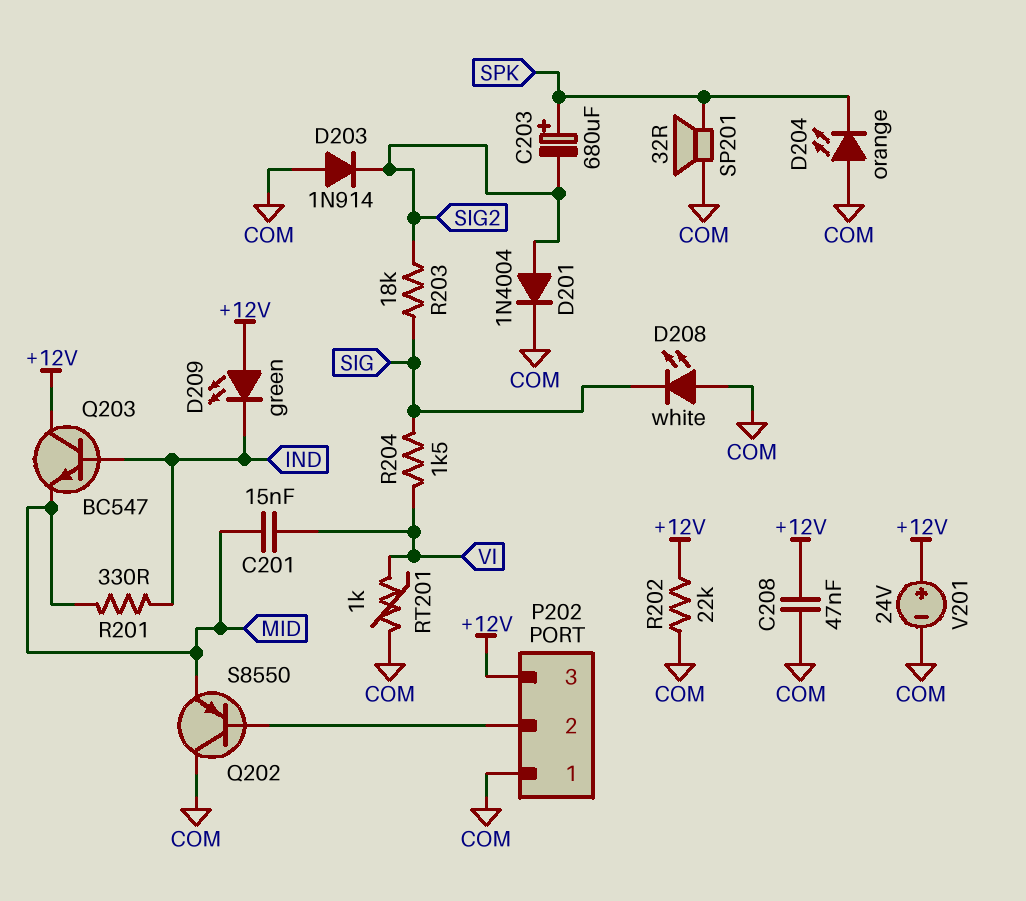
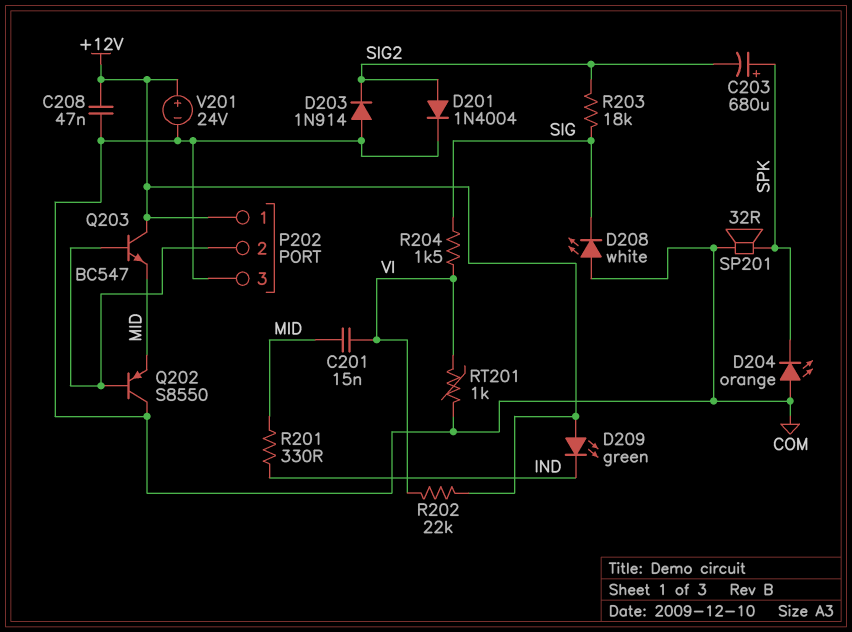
P202 pin 1: COM -> +12V
P202 pin 3: +12V -> COM
Q203: NPN BC547 (B IND, C +12V, E MID) -> NPN BC547 (B P202/2, C +12V, E MID)
R202: 22k (+12V, COM) -> 22k (+12V, VI)

